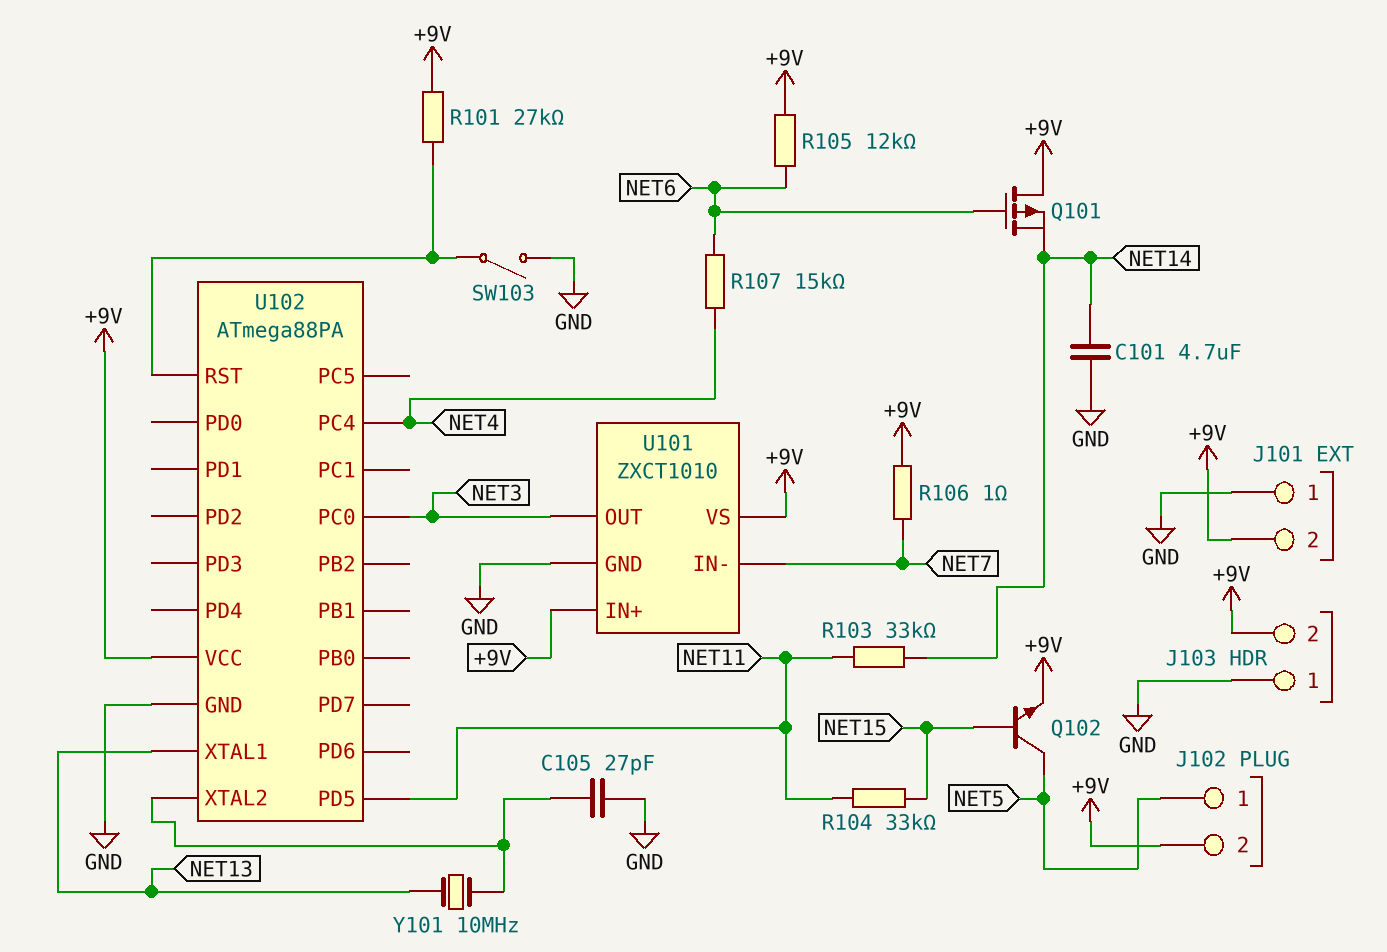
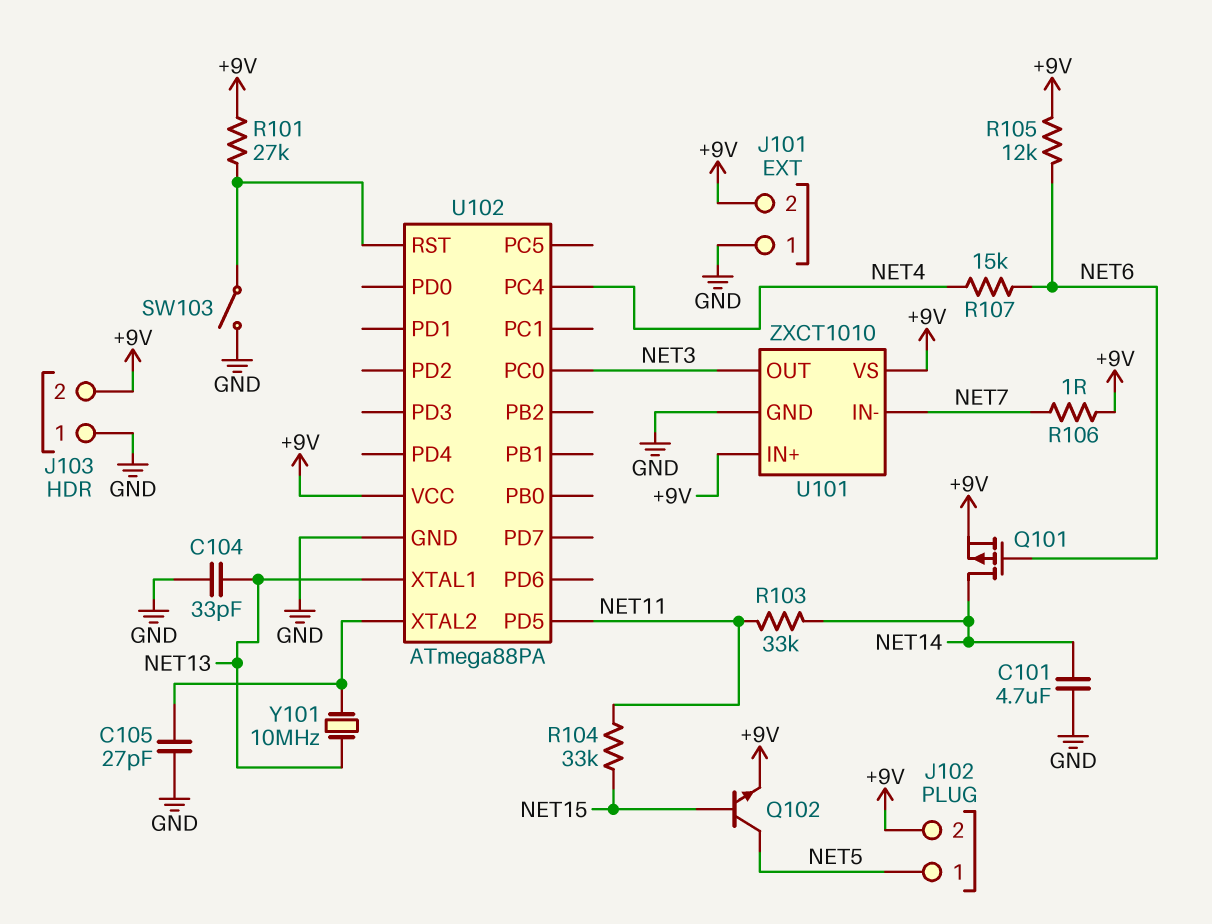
C104: none -> 33pF (GND, NET13)
Q101: PMOS (G NET6, D +9V, S NET14) -> PMOS (G NET6, D NET14, S +9V)

